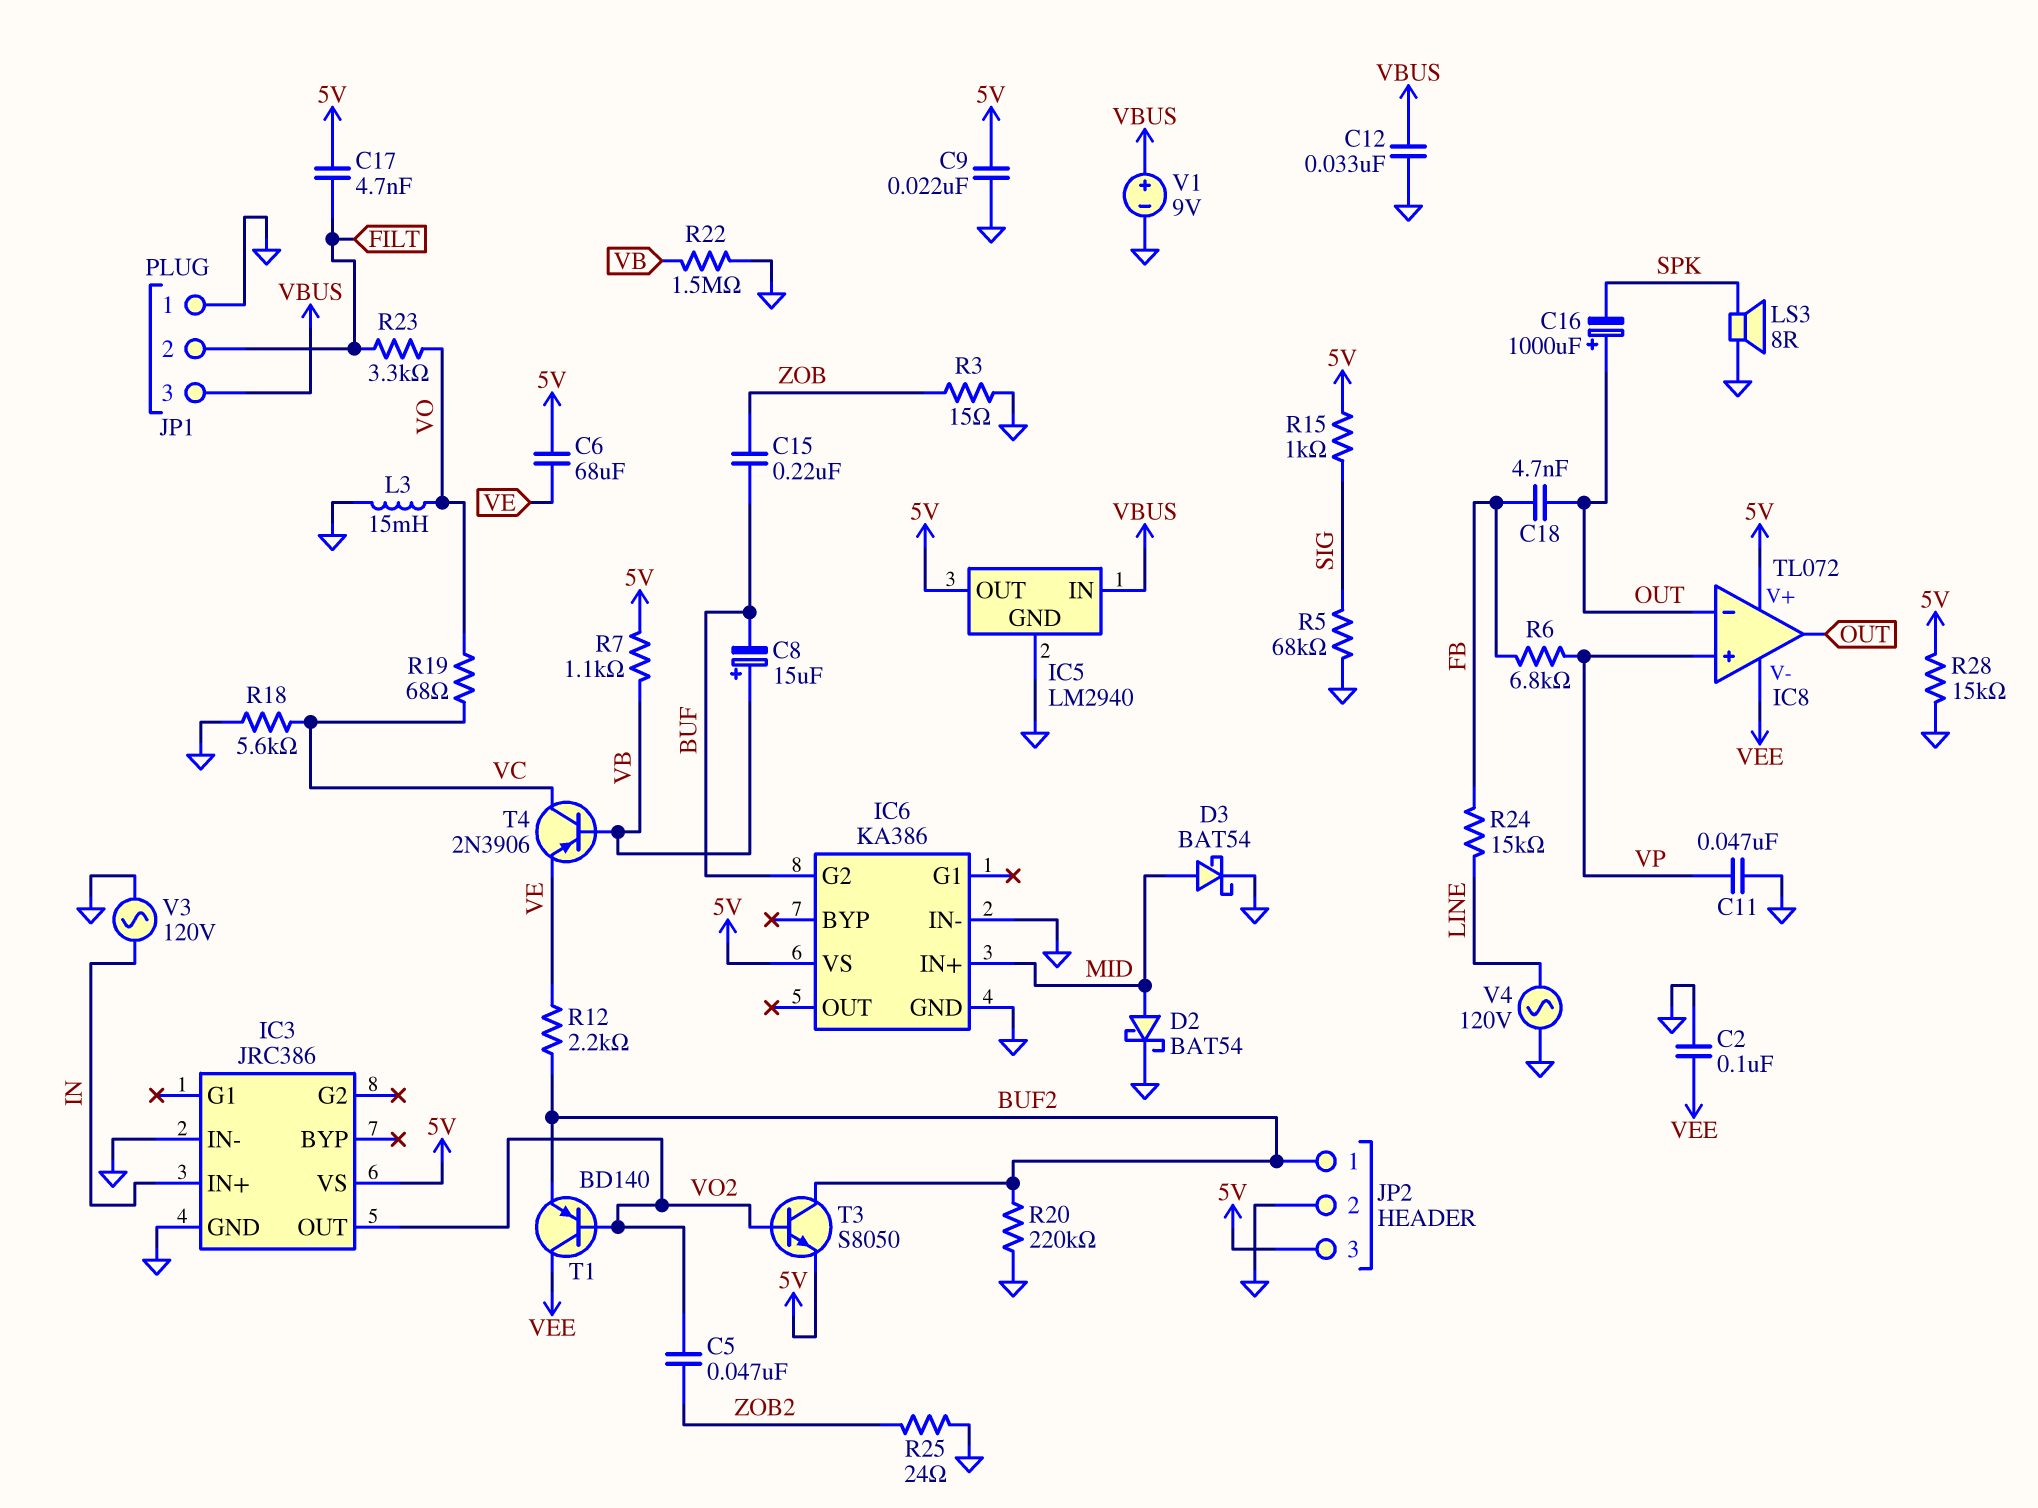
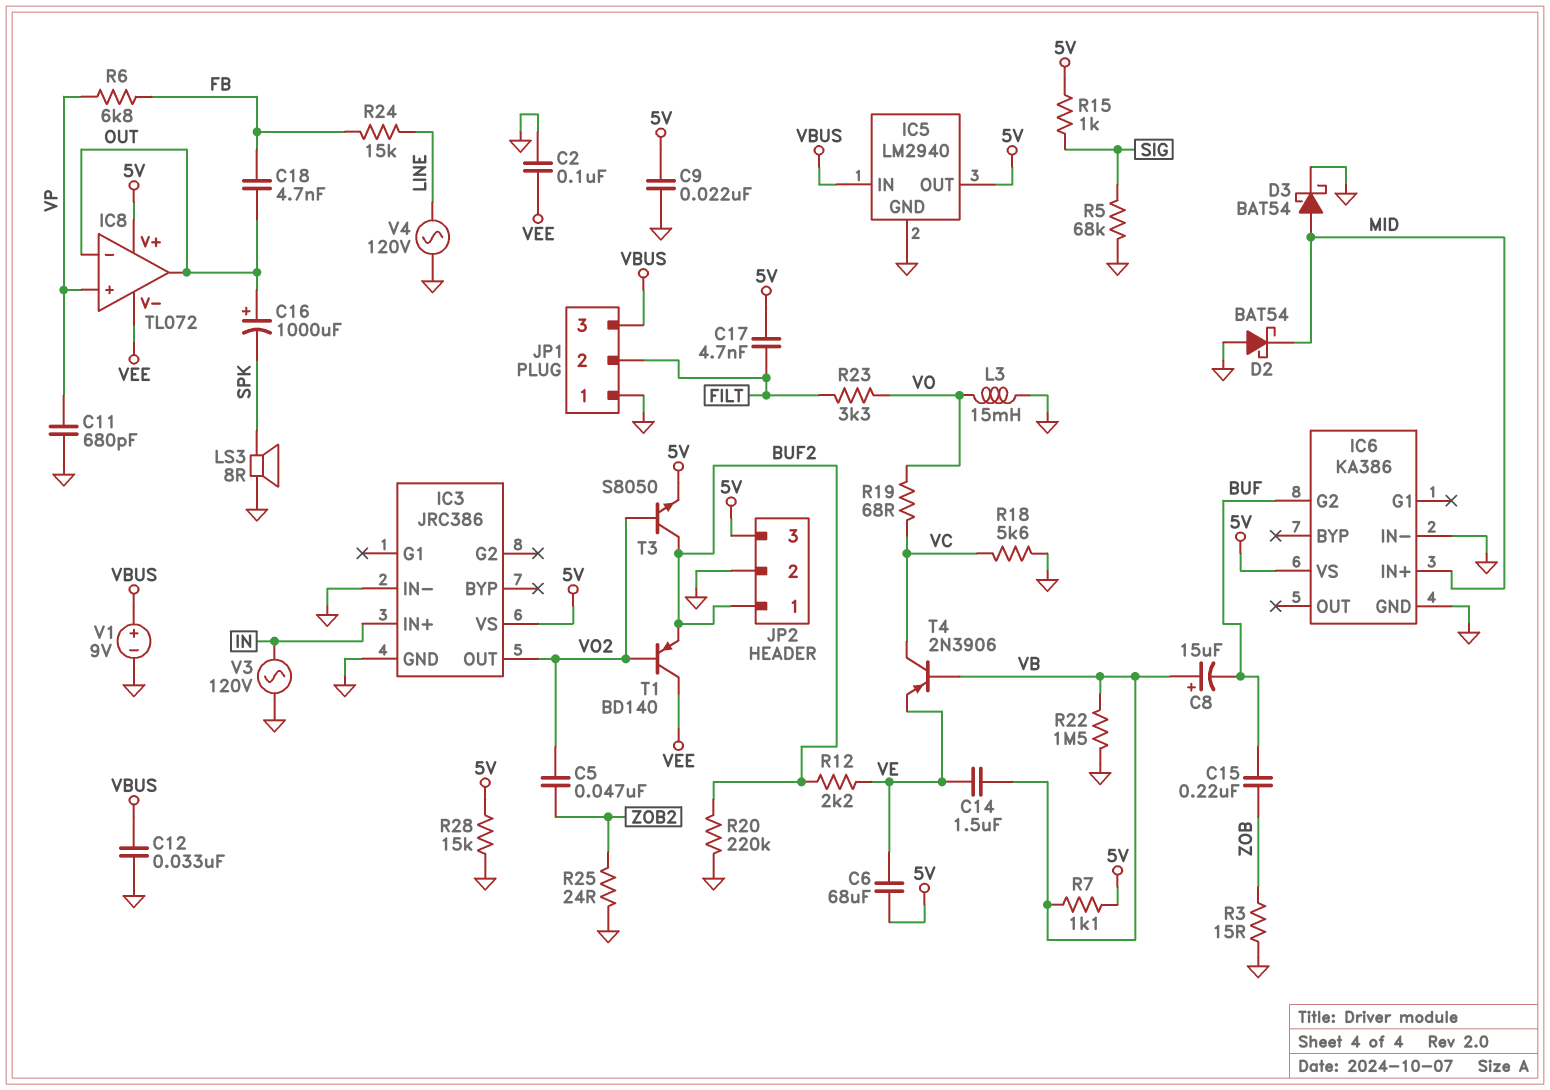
C11: 47nF (GND, VP) -> 680pF (GND, VP)
C14: none -> 1.5uF (VB, VE)
D2: schottky BAT54 (A MID, K GND) -> schottky BAT54 (A GND, K MID)

